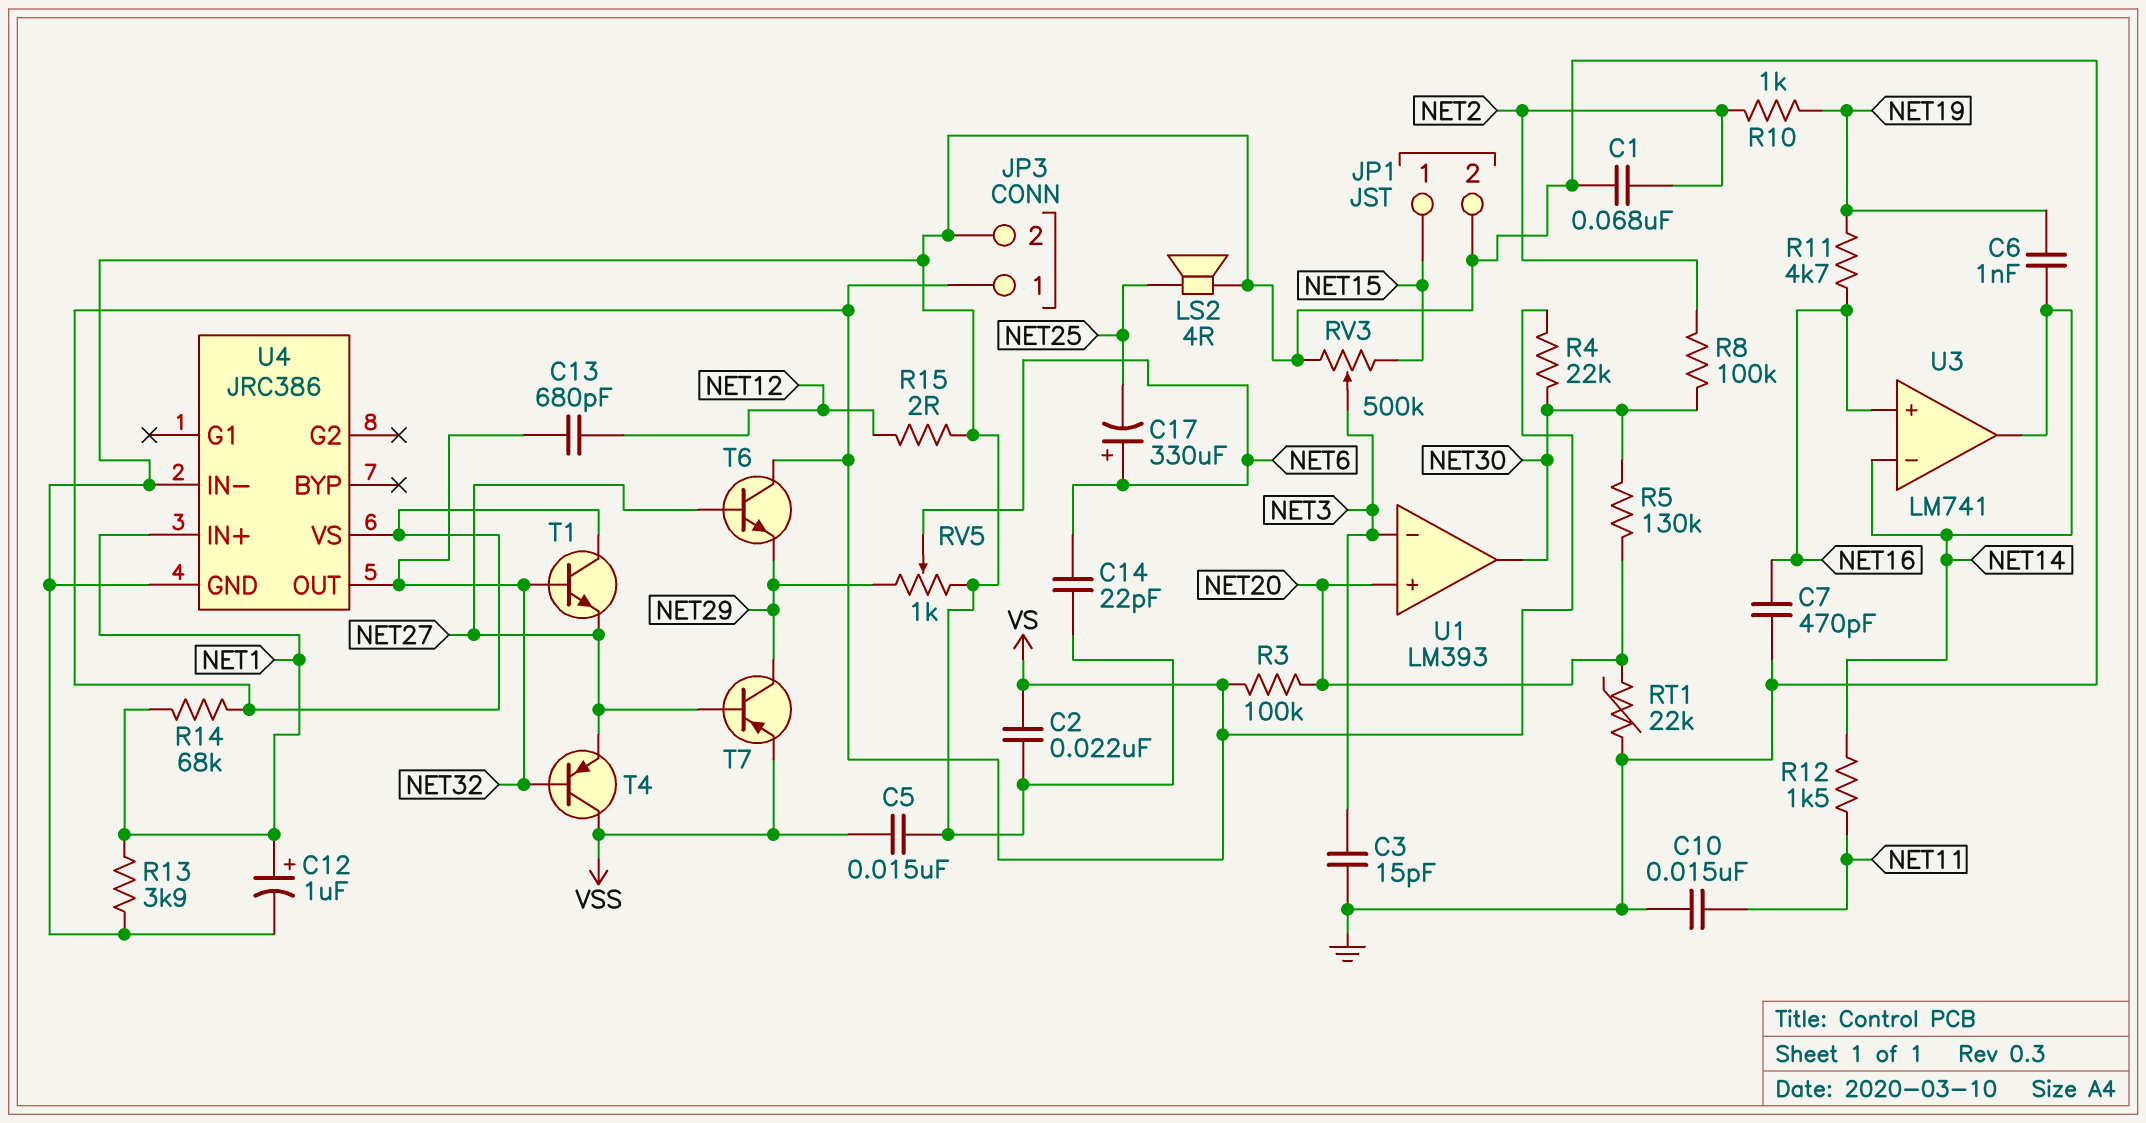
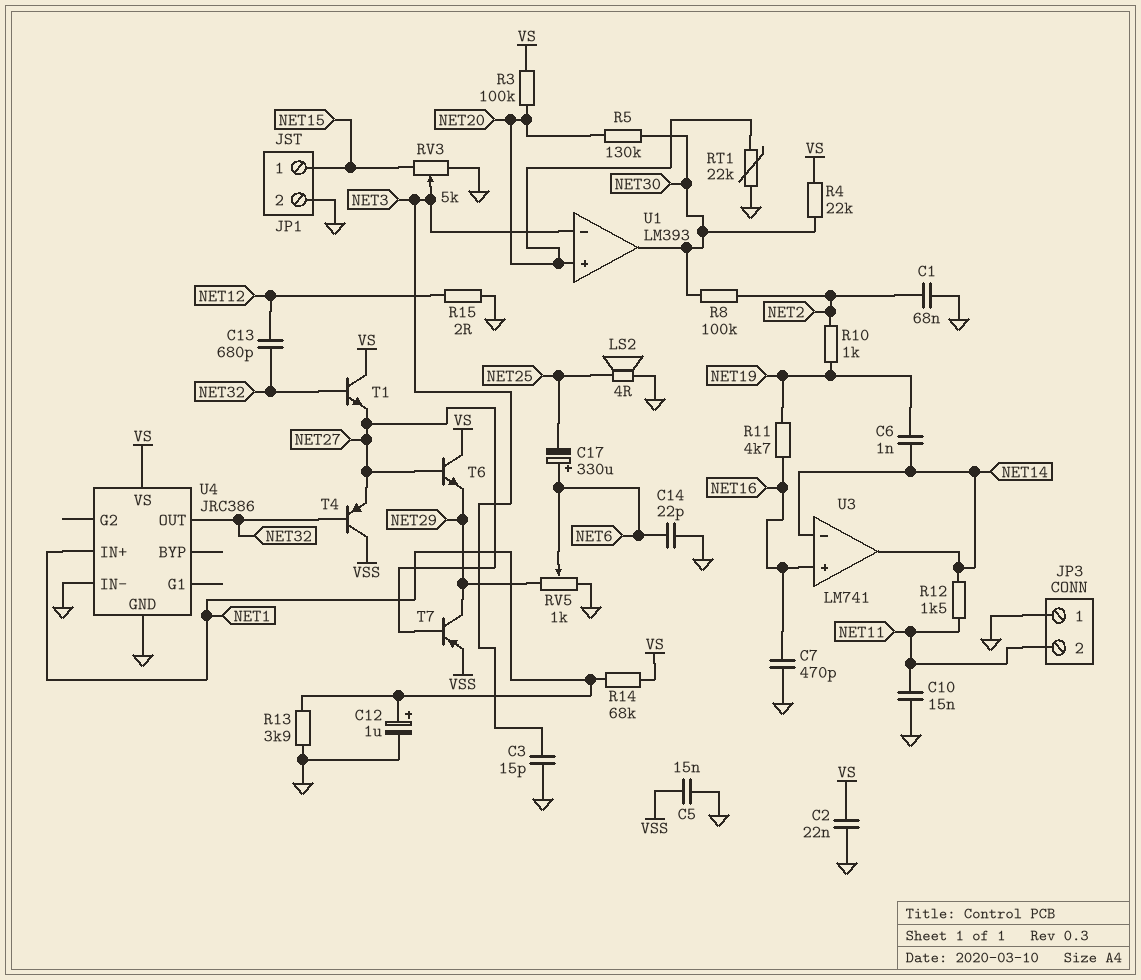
JP3 pin 1: VS -> GND
JP3 pin 2: GND -> NET11
RV3: 500k (GND, NET15, wiper NET3) -> 5k (GND, NET15, wiper NET3)

